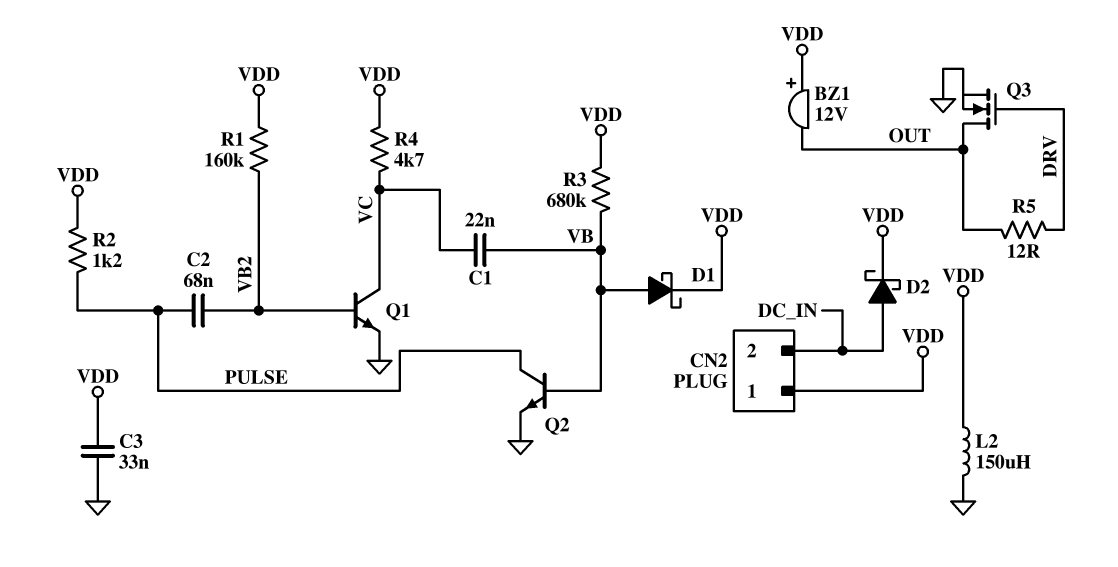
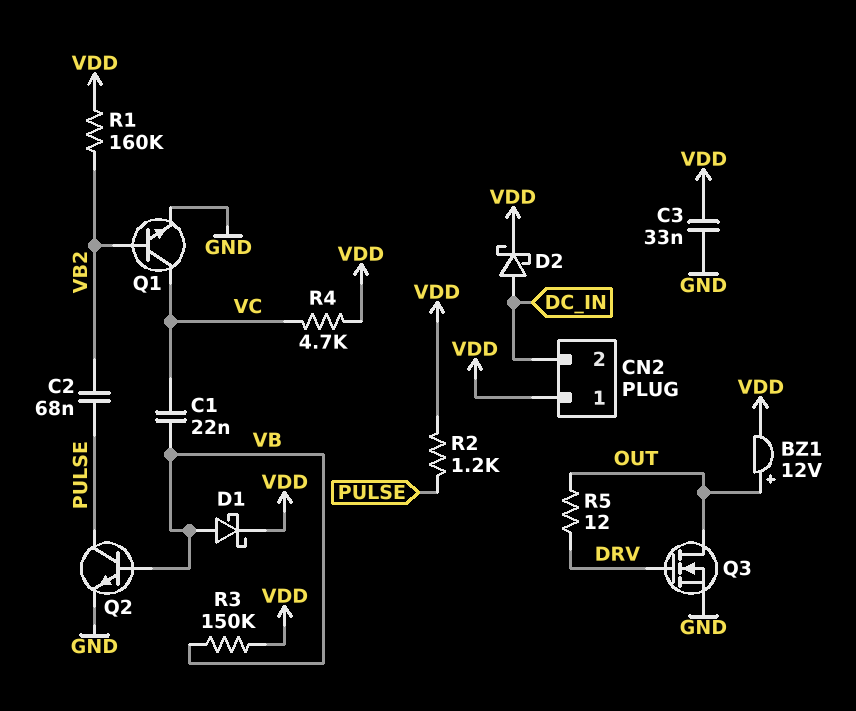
BZ1: buzzer 12V (plus VDD, minus OUT) -> buzzer 12V (plus OUT, minus VDD)
L2: 150uH (GND, VDD) -> none
R3: 680k (VB, VDD) -> 150k (VB, VDD)

